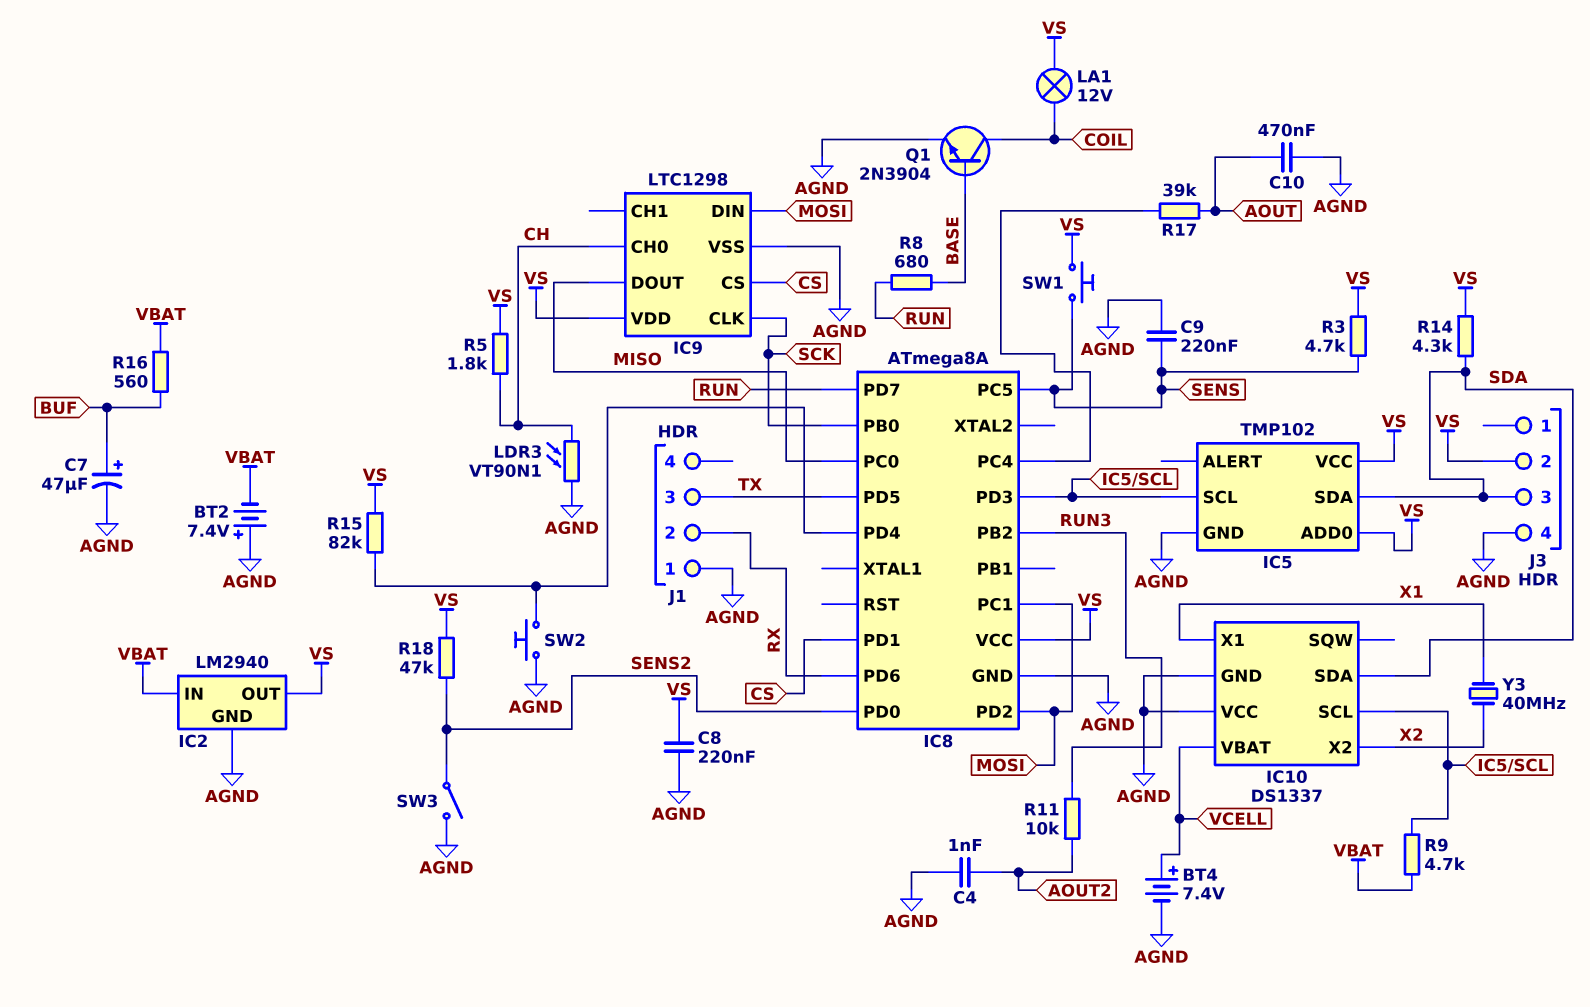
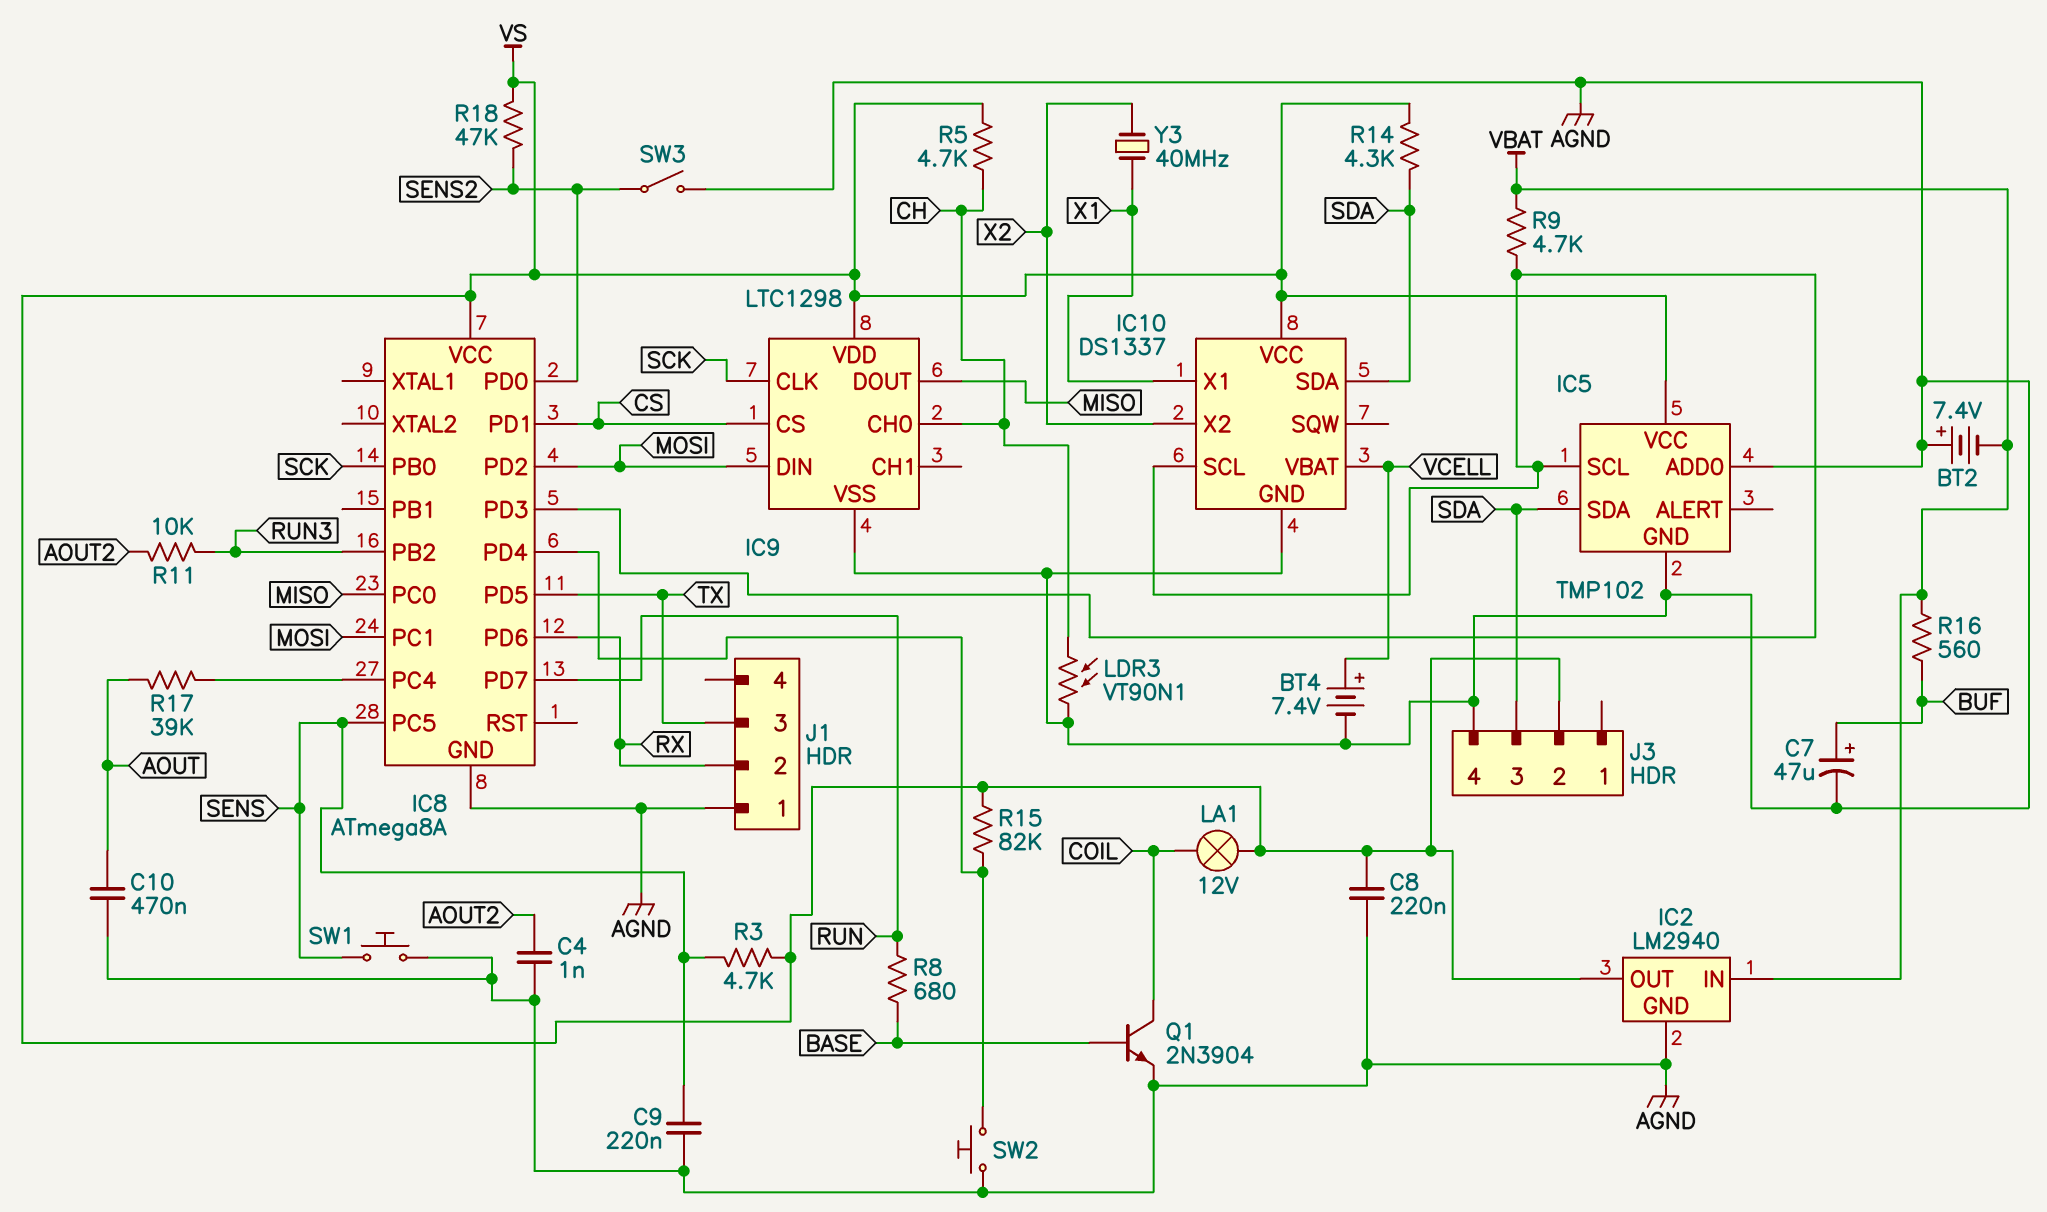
IC5 pin ADD0: VS -> AGND
IC10 pin VCC: AGND -> VS
R5: 1.8k (CH, VS) -> 4.7k (CH, VS)
SW1: button (SENS, VS) -> button (AGND, SENS)

